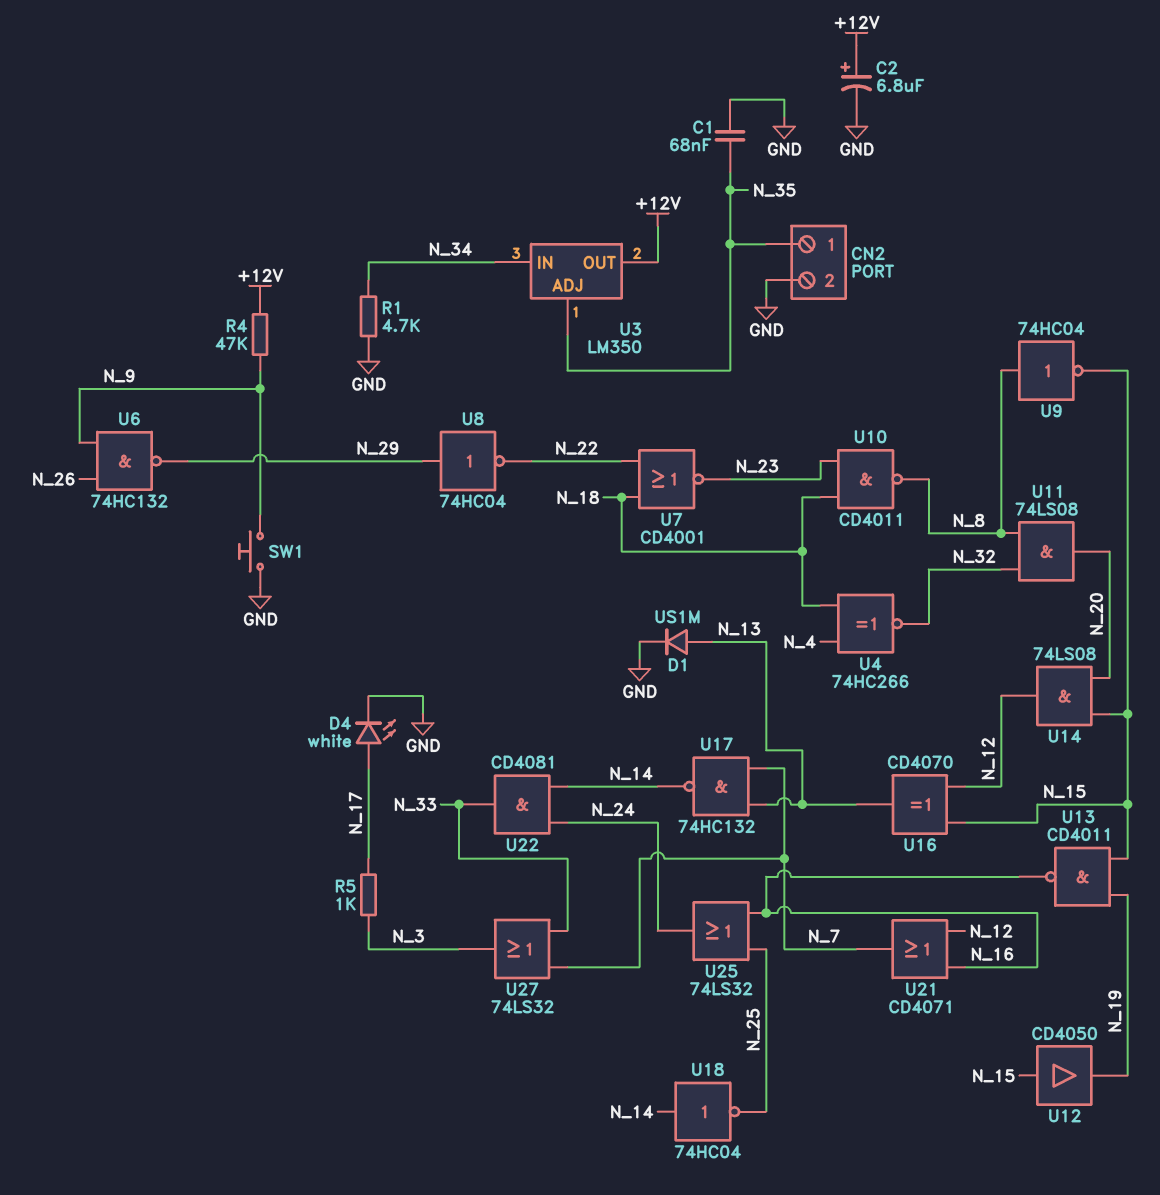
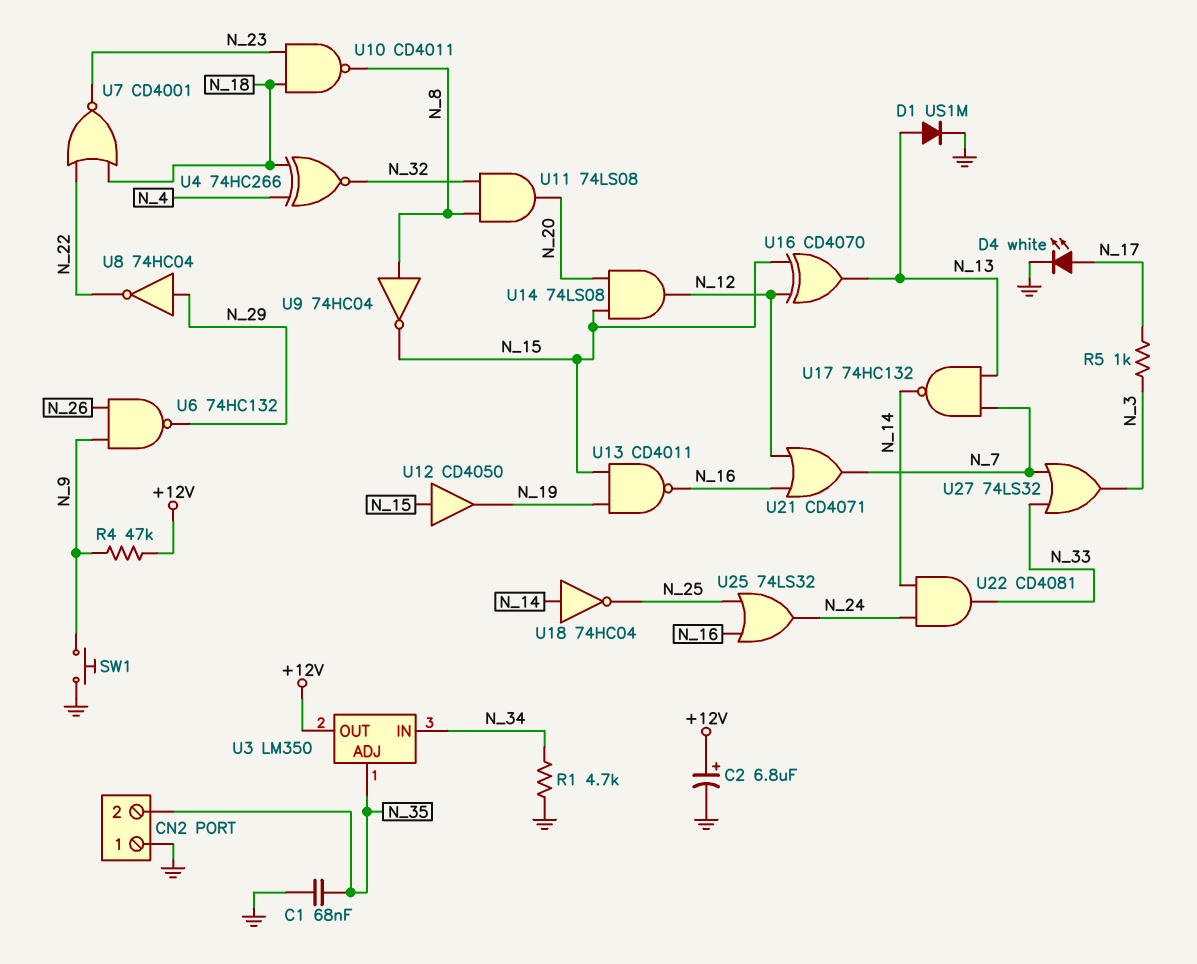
CN2 pin 1: N_35 -> GND
CN2 pin 2: GND -> N_35

